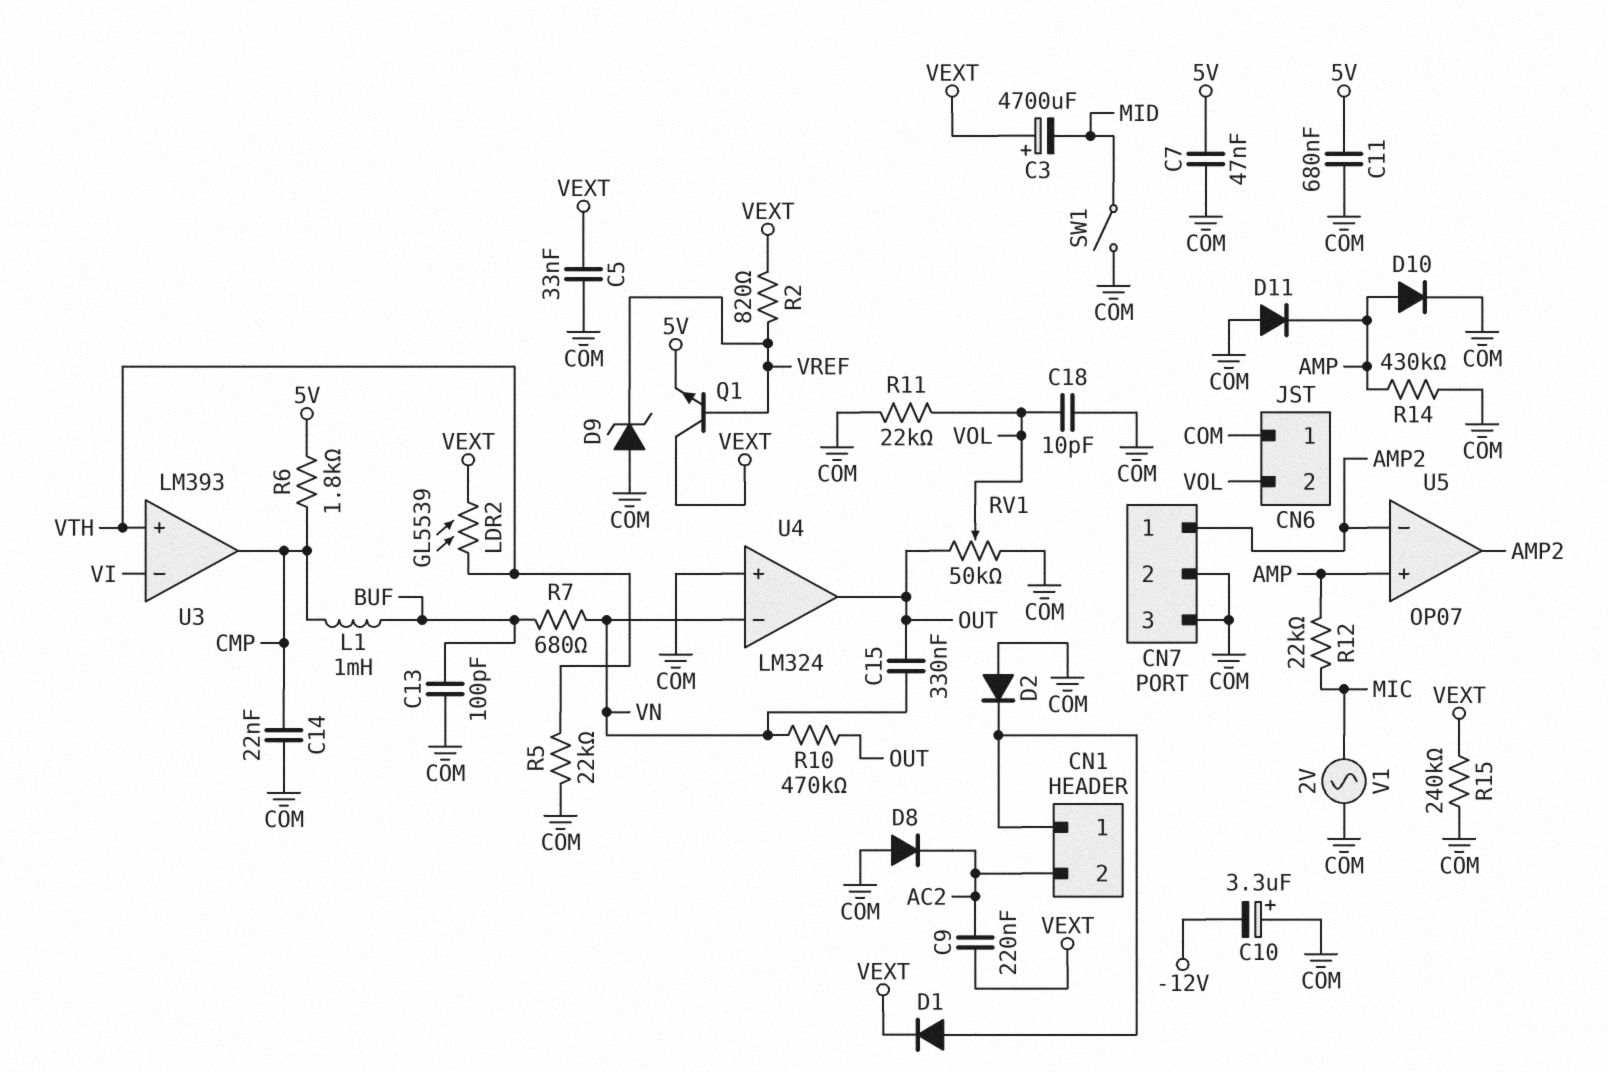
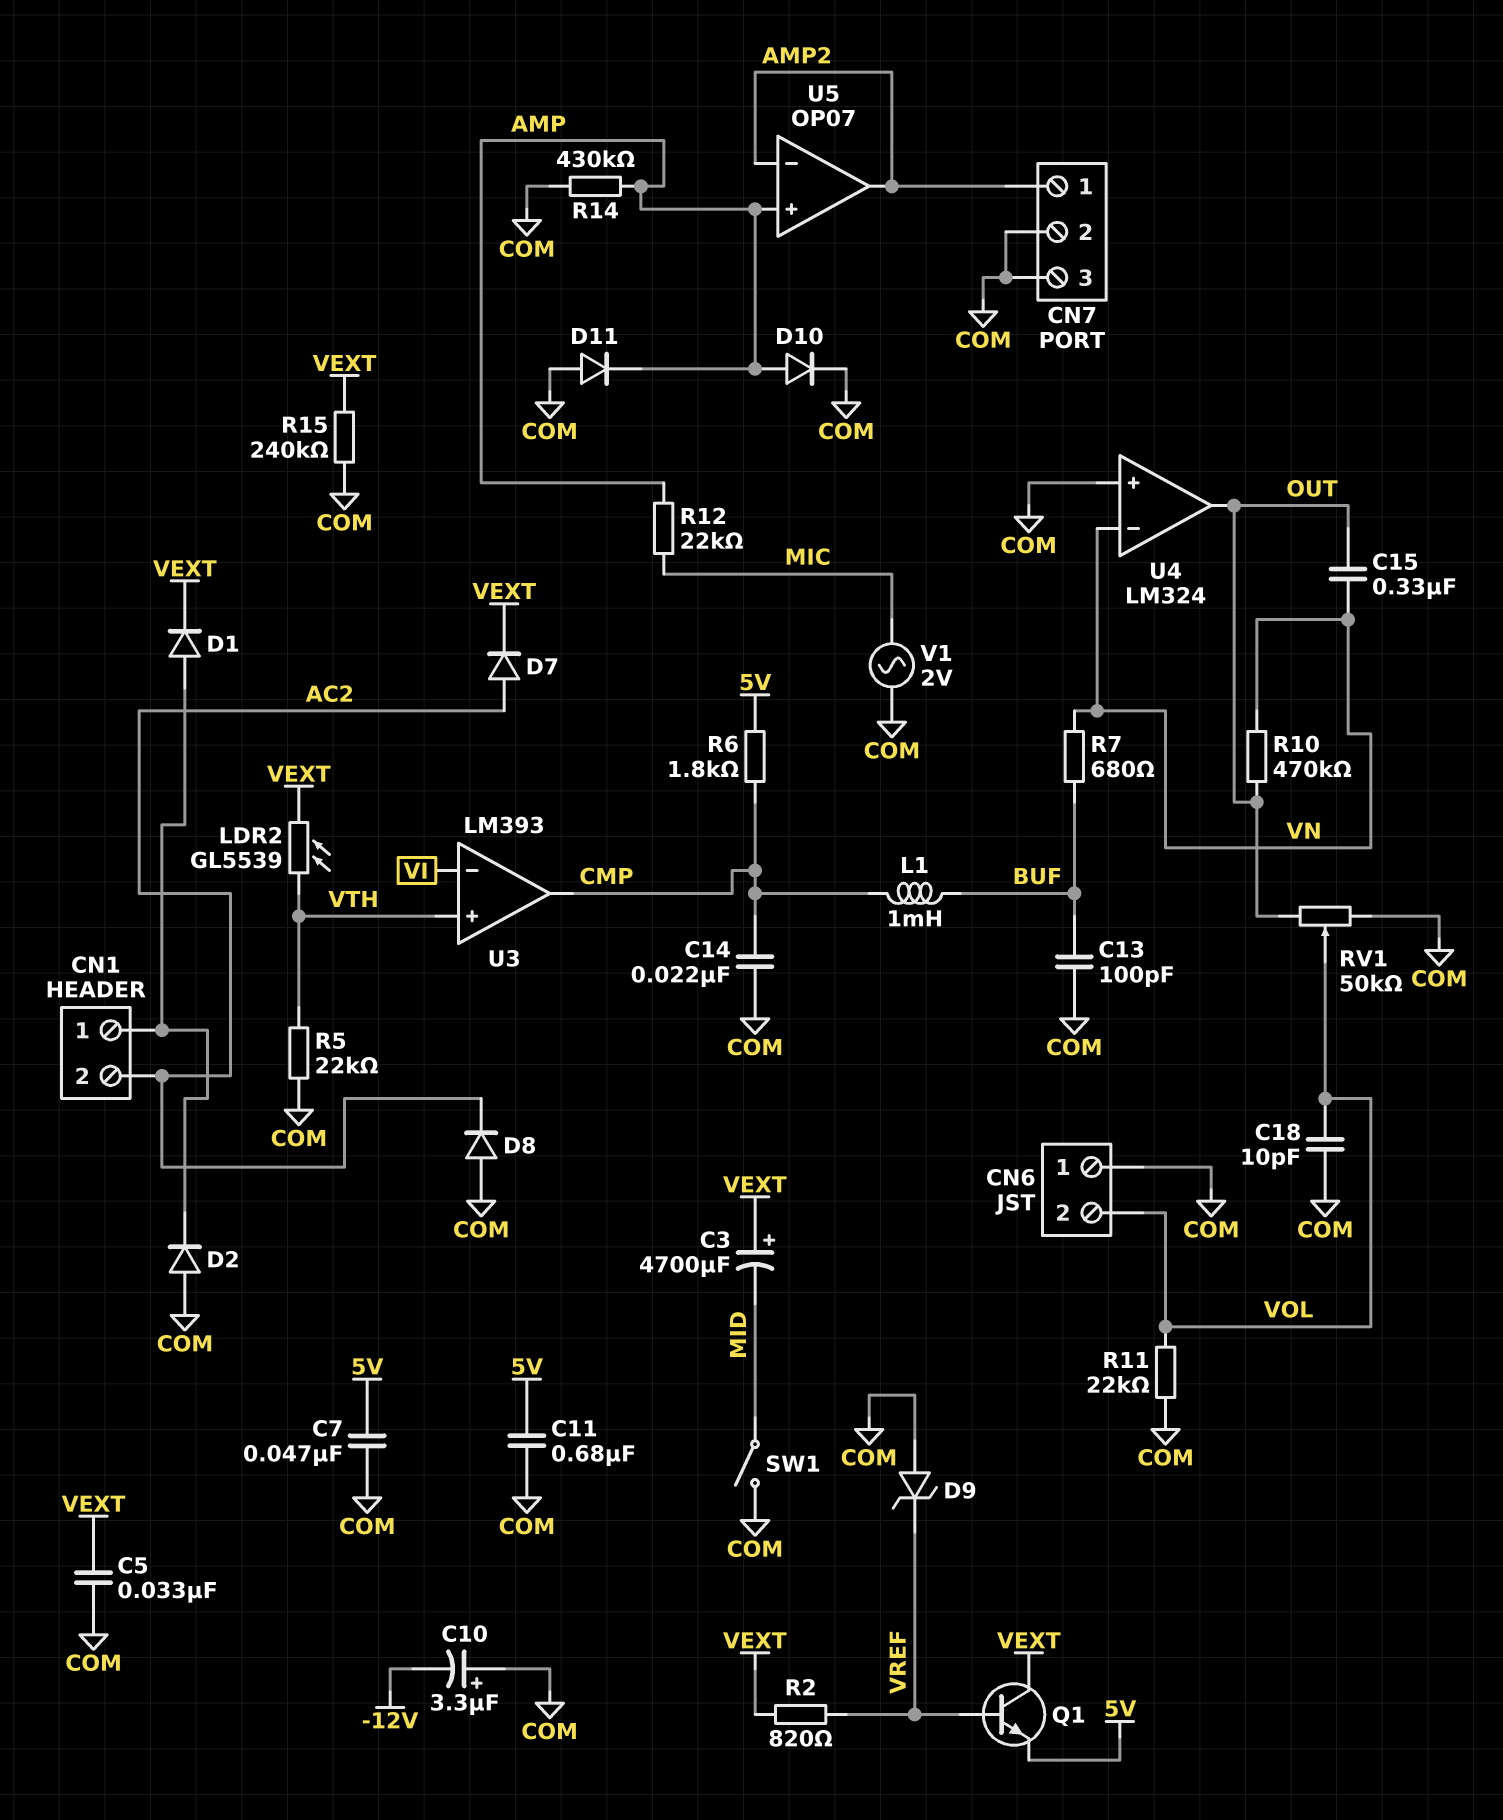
C9: 220nF (AC2, VEXT) -> none
D7: none -> diode (A AC2, K VEXT)

